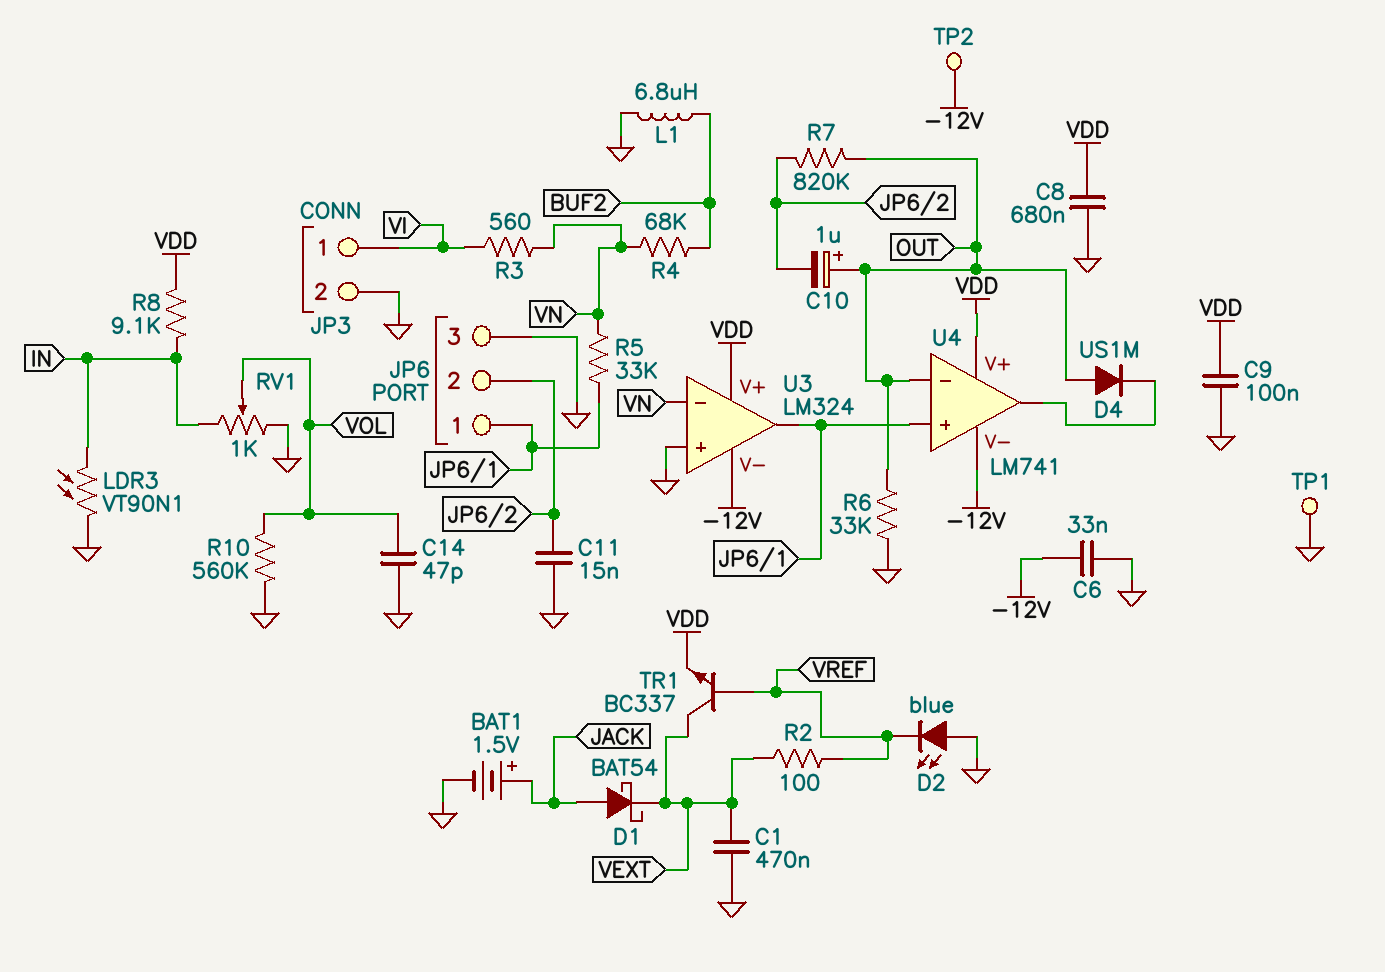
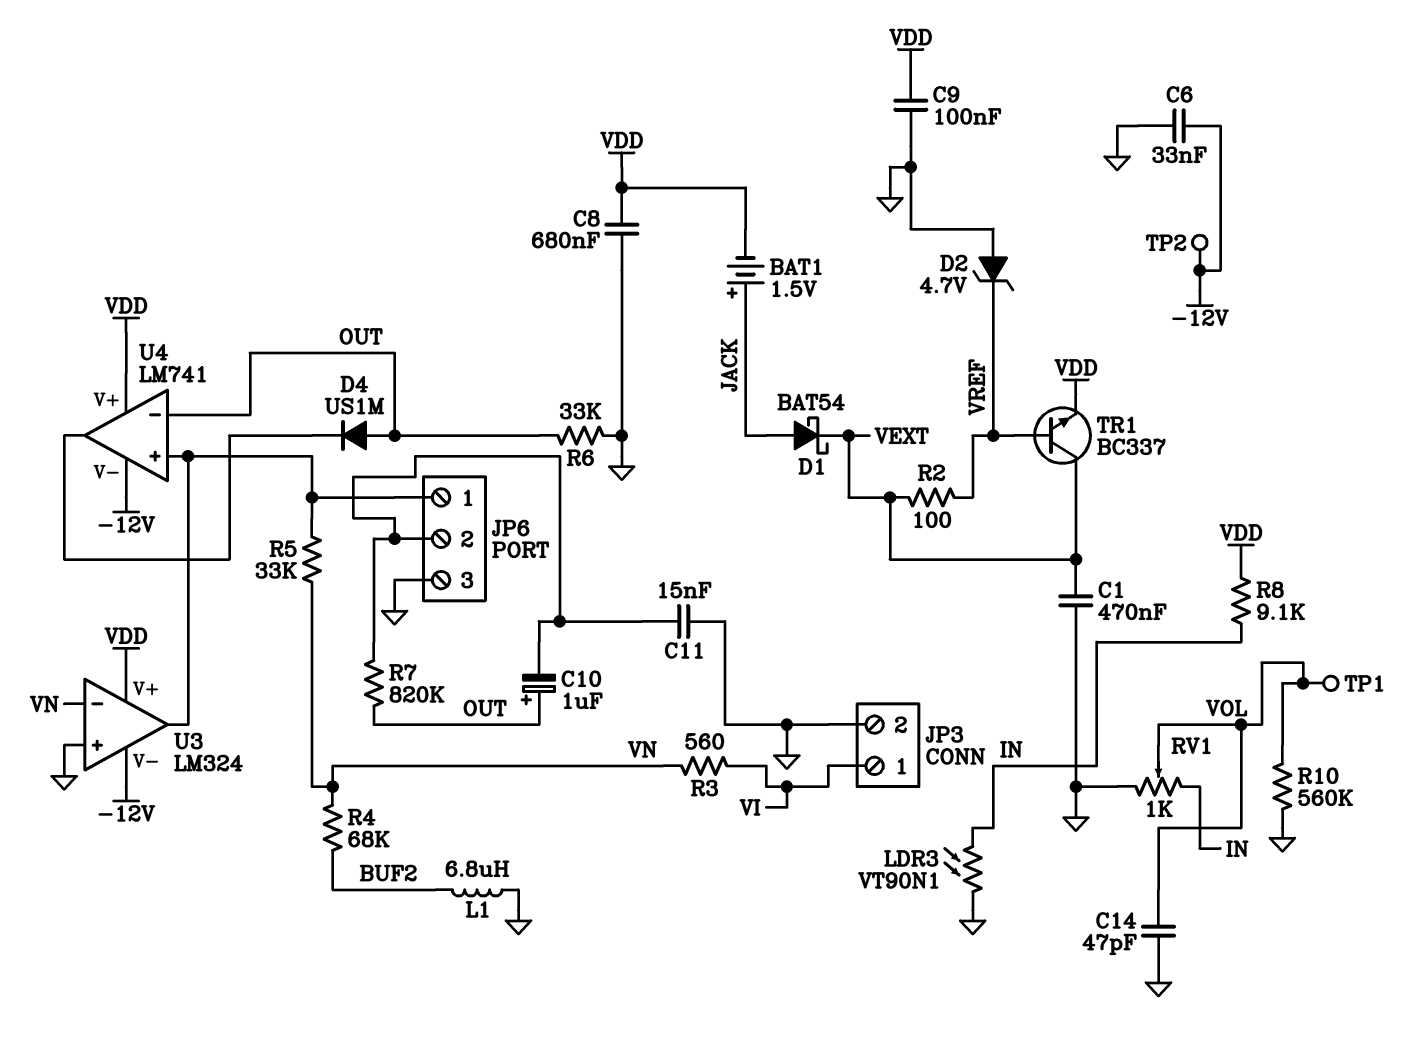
BAT1: 1.5V (plus JACK, minus GND) -> 1.5V (plus JACK, minus VDD)
D2: LED blue (A GND, K VREF) -> zener 4.7V (A GND, K VREF)
TP1: test point (GND) -> test point (VOL)

